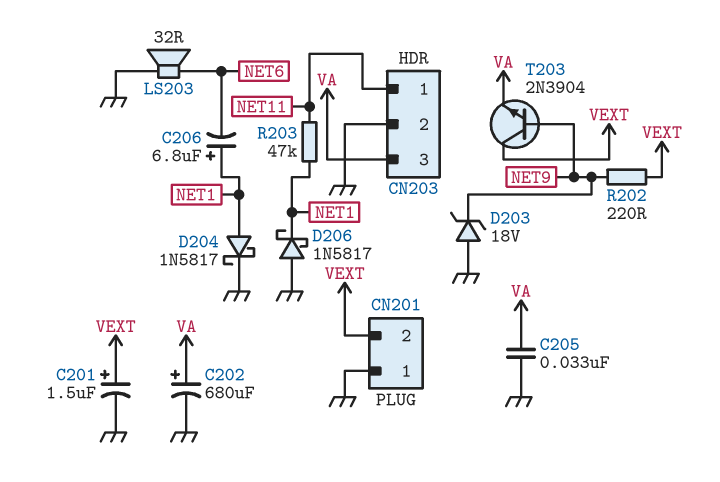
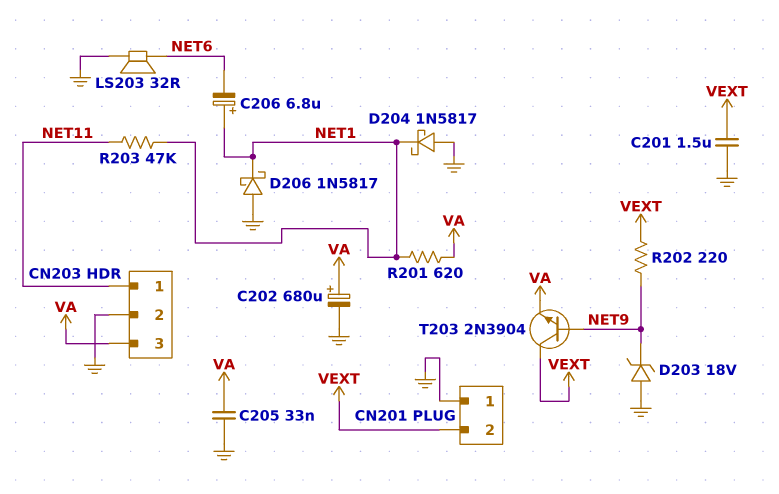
C201: 1.5uF (plus VEXT, minus GND) -> 1.5uF (GND, VEXT)
D204: schottky 1N5817 (A NET1, K GND) -> schottky 1N5817 (A GND, K NET1)
R201: none -> 620 (NET1, VA)

